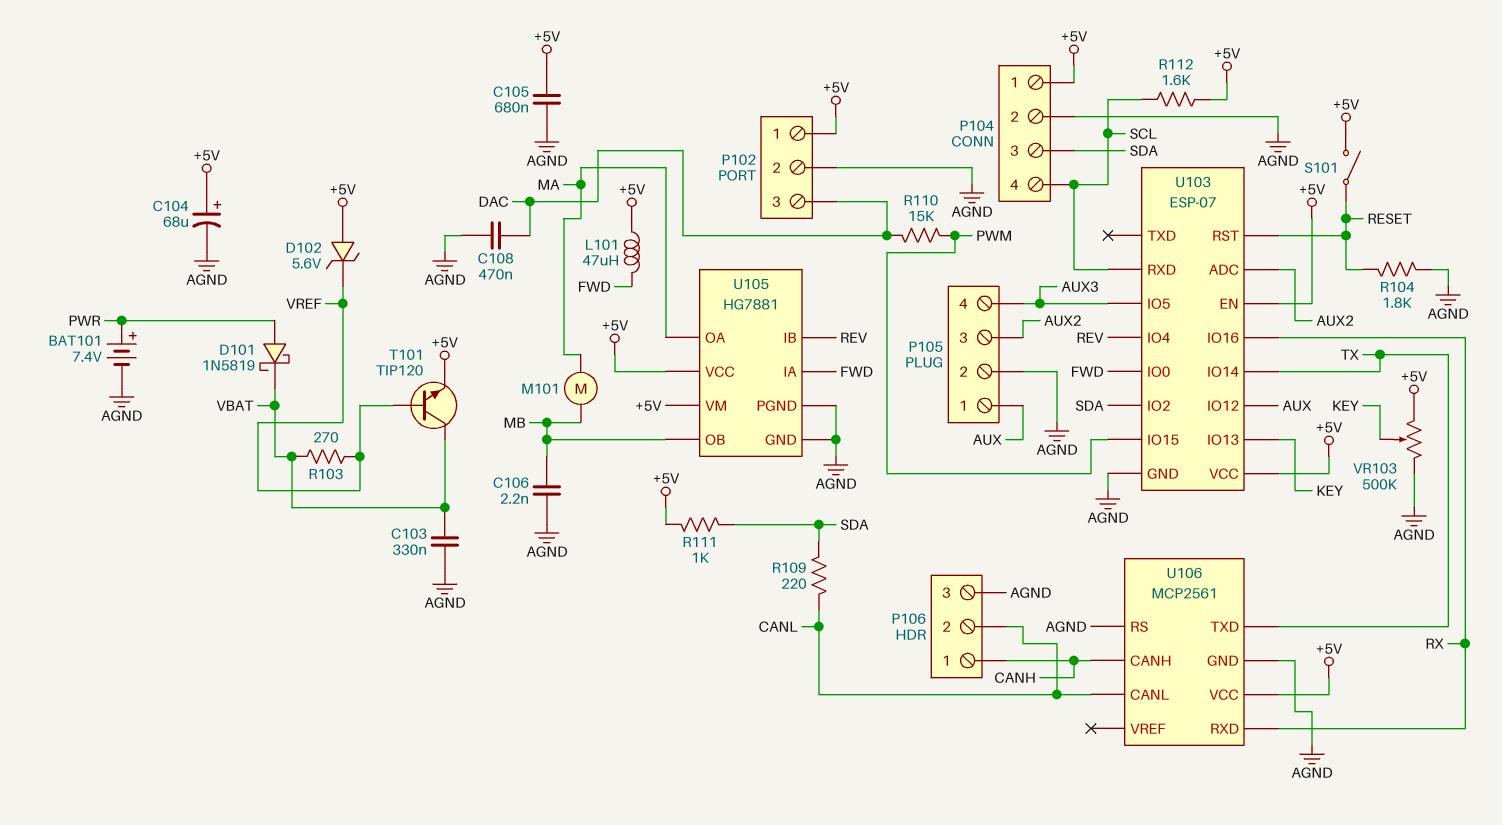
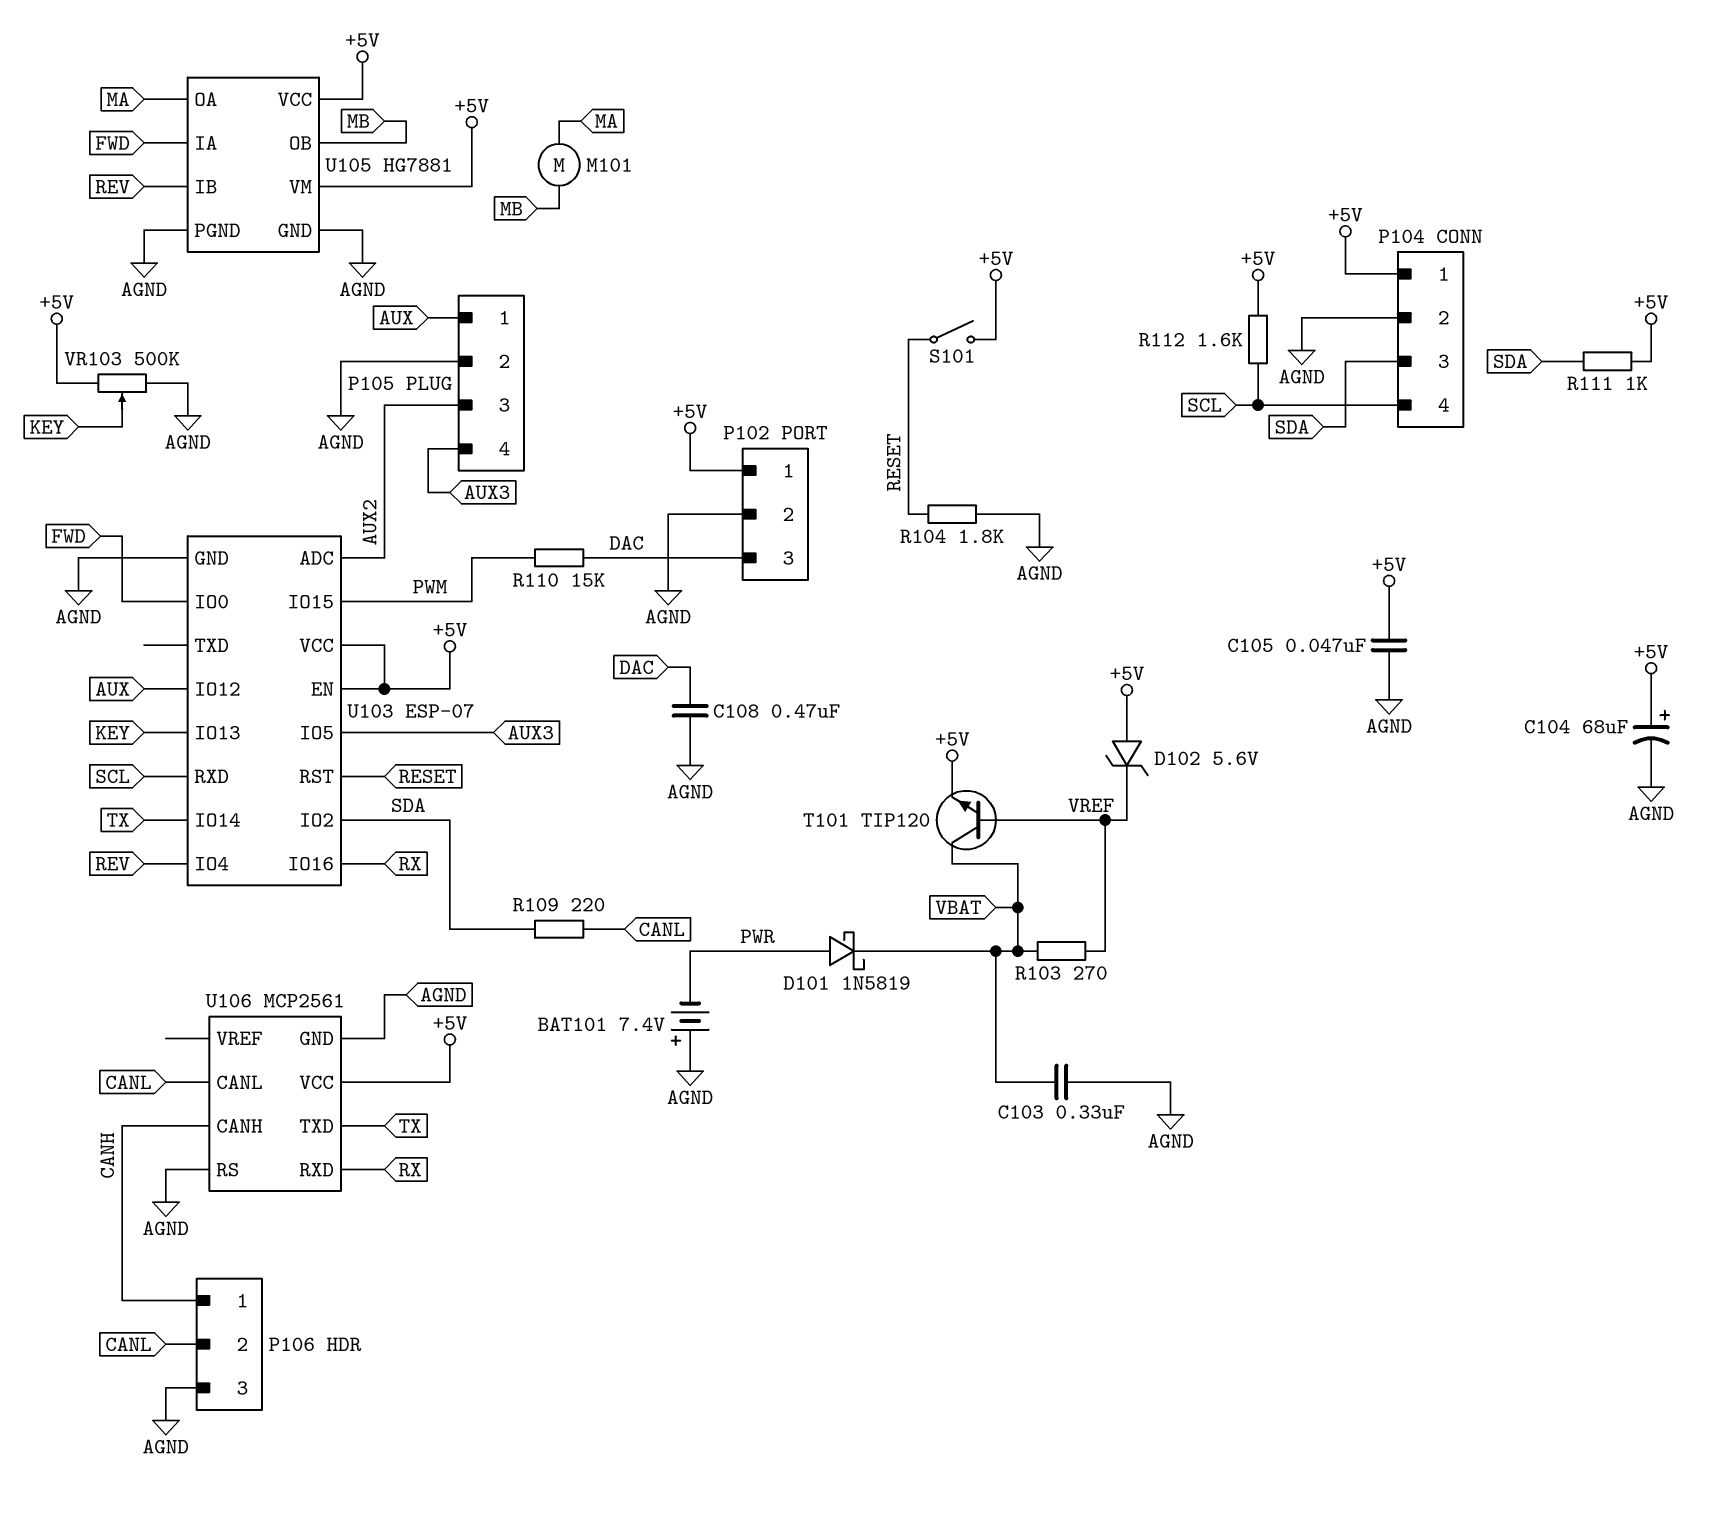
BAT101: 7.4V (plus PWR, minus AGND) -> 7.4V (plus AGND, minus PWR)
C105: 680nF (+5V, AGND) -> 47nF (+5V, AGND)
C106: 2.2nF (AGND, MB) -> none
L101: 47uH (+5V, FWD) -> none

